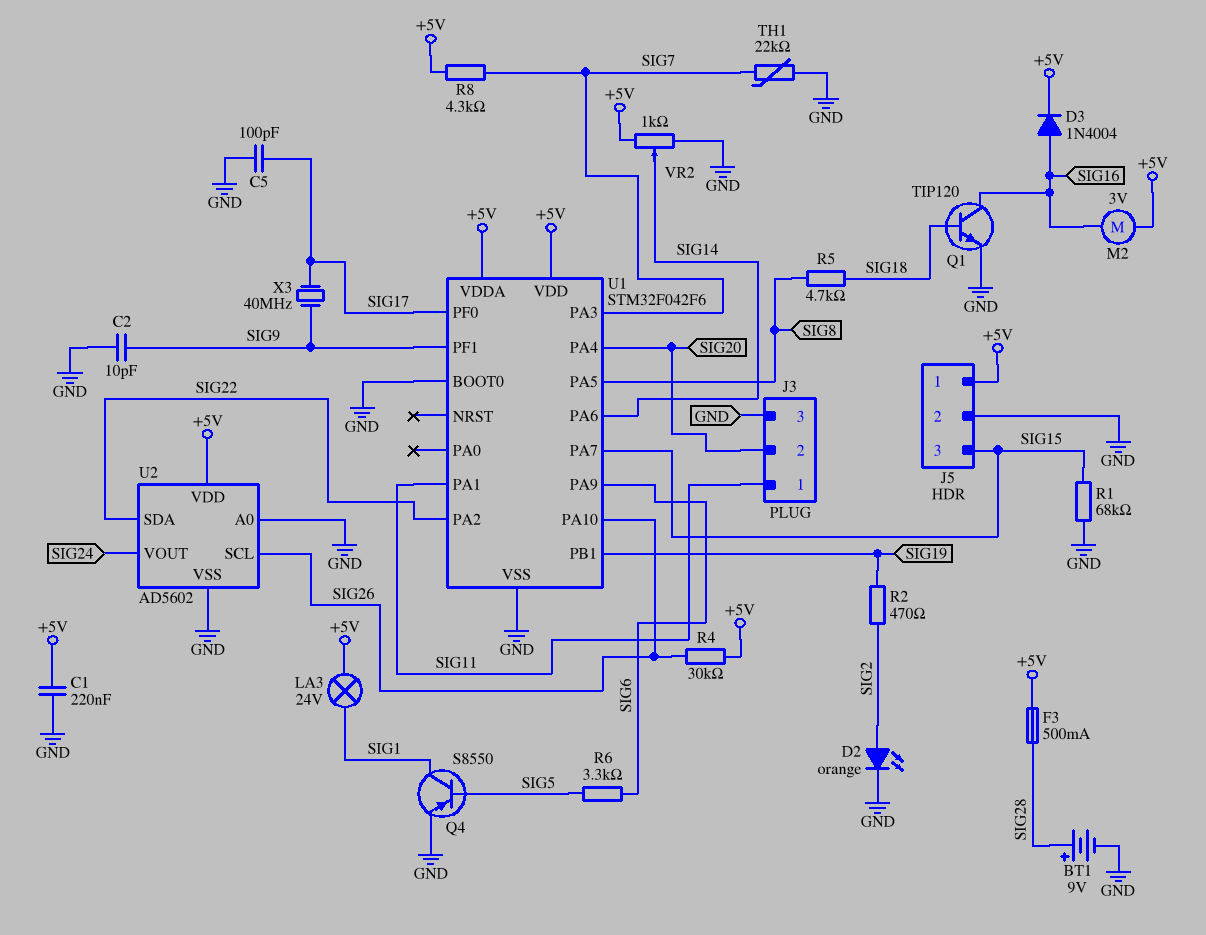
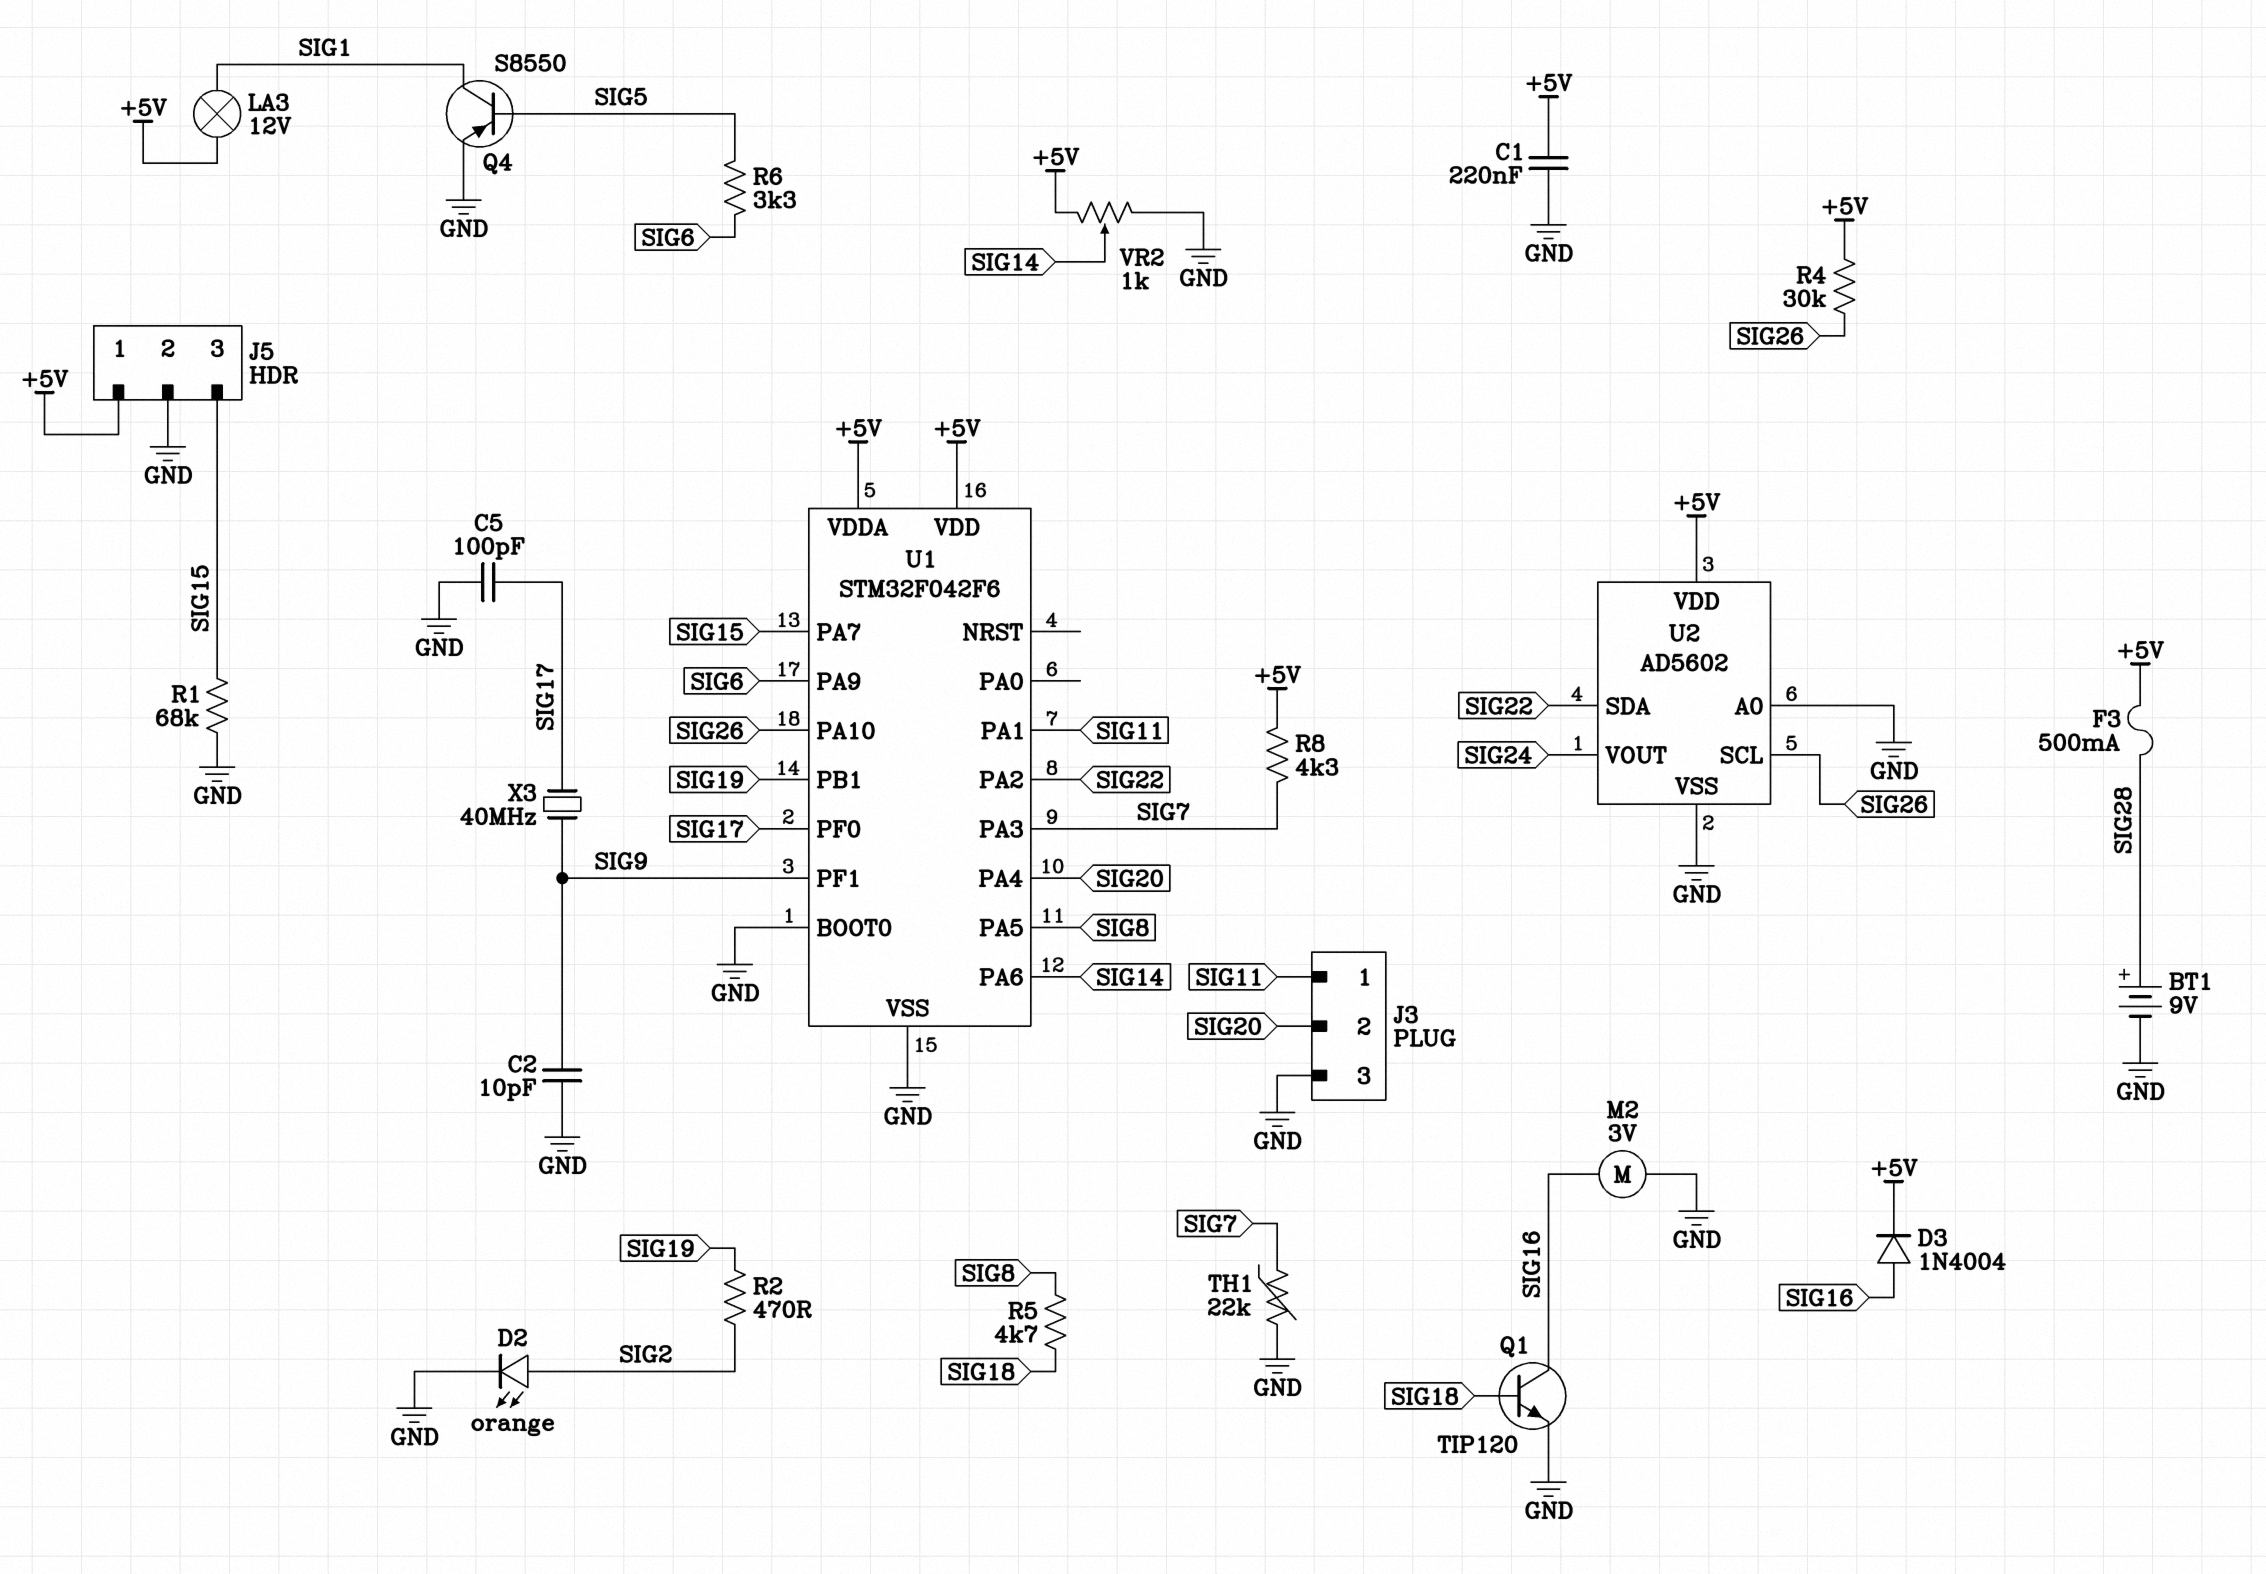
LA3: lamp 24V (+5V, SIG1) -> lamp 12V (+5V, SIG1)
M2: motor 3V (+5V, SIG16) -> motor 3V (GND, SIG16)

